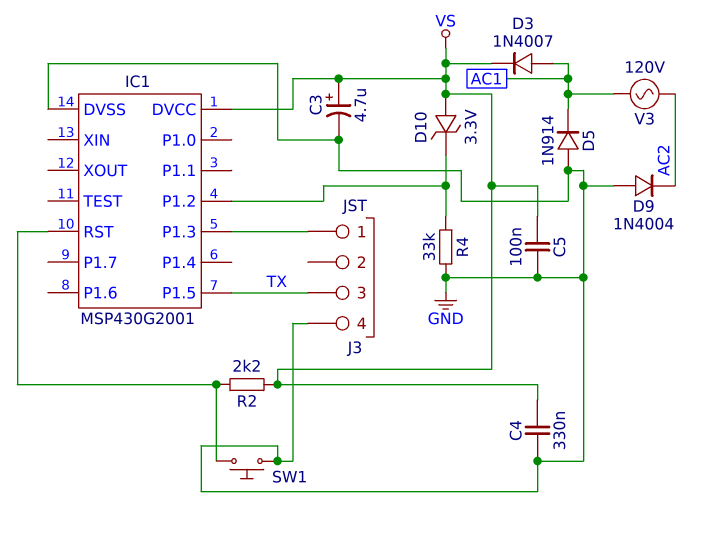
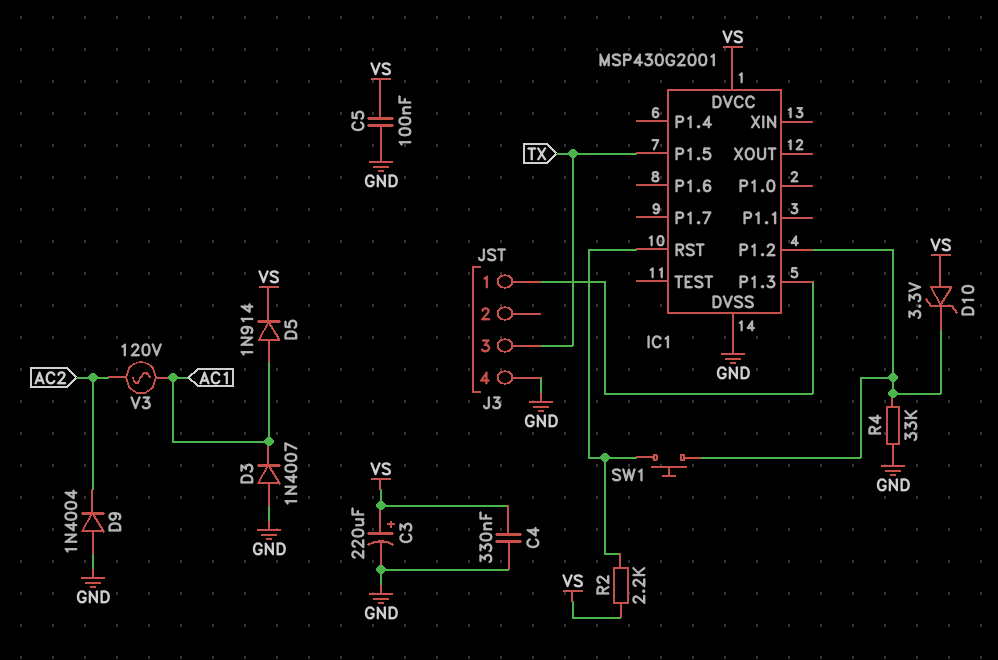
C3: 4.7uF (plus VS, minus GND) -> 220uF (plus VS, minus GND)
D3: diode 1N4007 (A AC1, K VS) -> diode 1N4007 (A GND, K AC1)
D5: diode 1N914 (A GND, K AC1) -> diode 1N914 (A AC1, K VS)
SW1: button (GND, IC1/RST) -> button (IC1/P1.2, IC1/RST)

